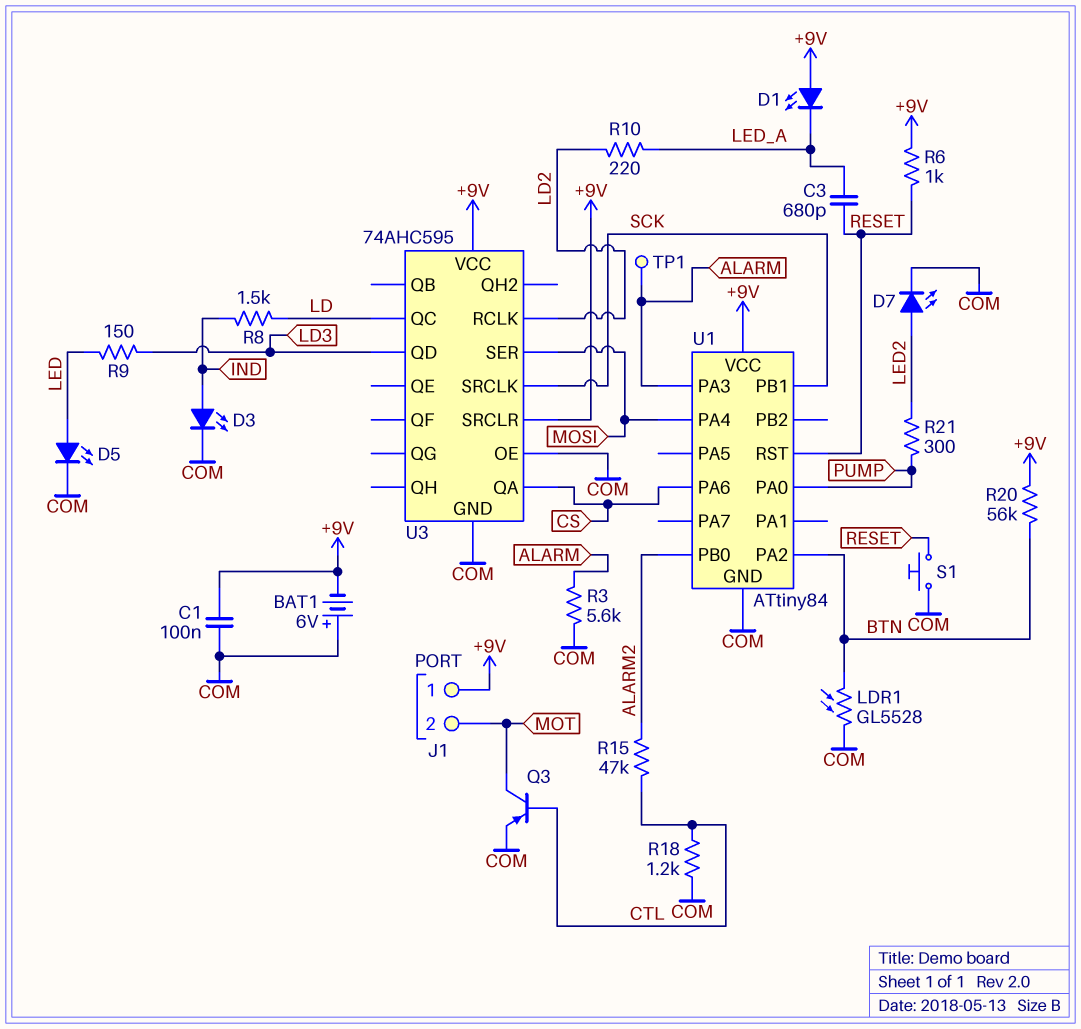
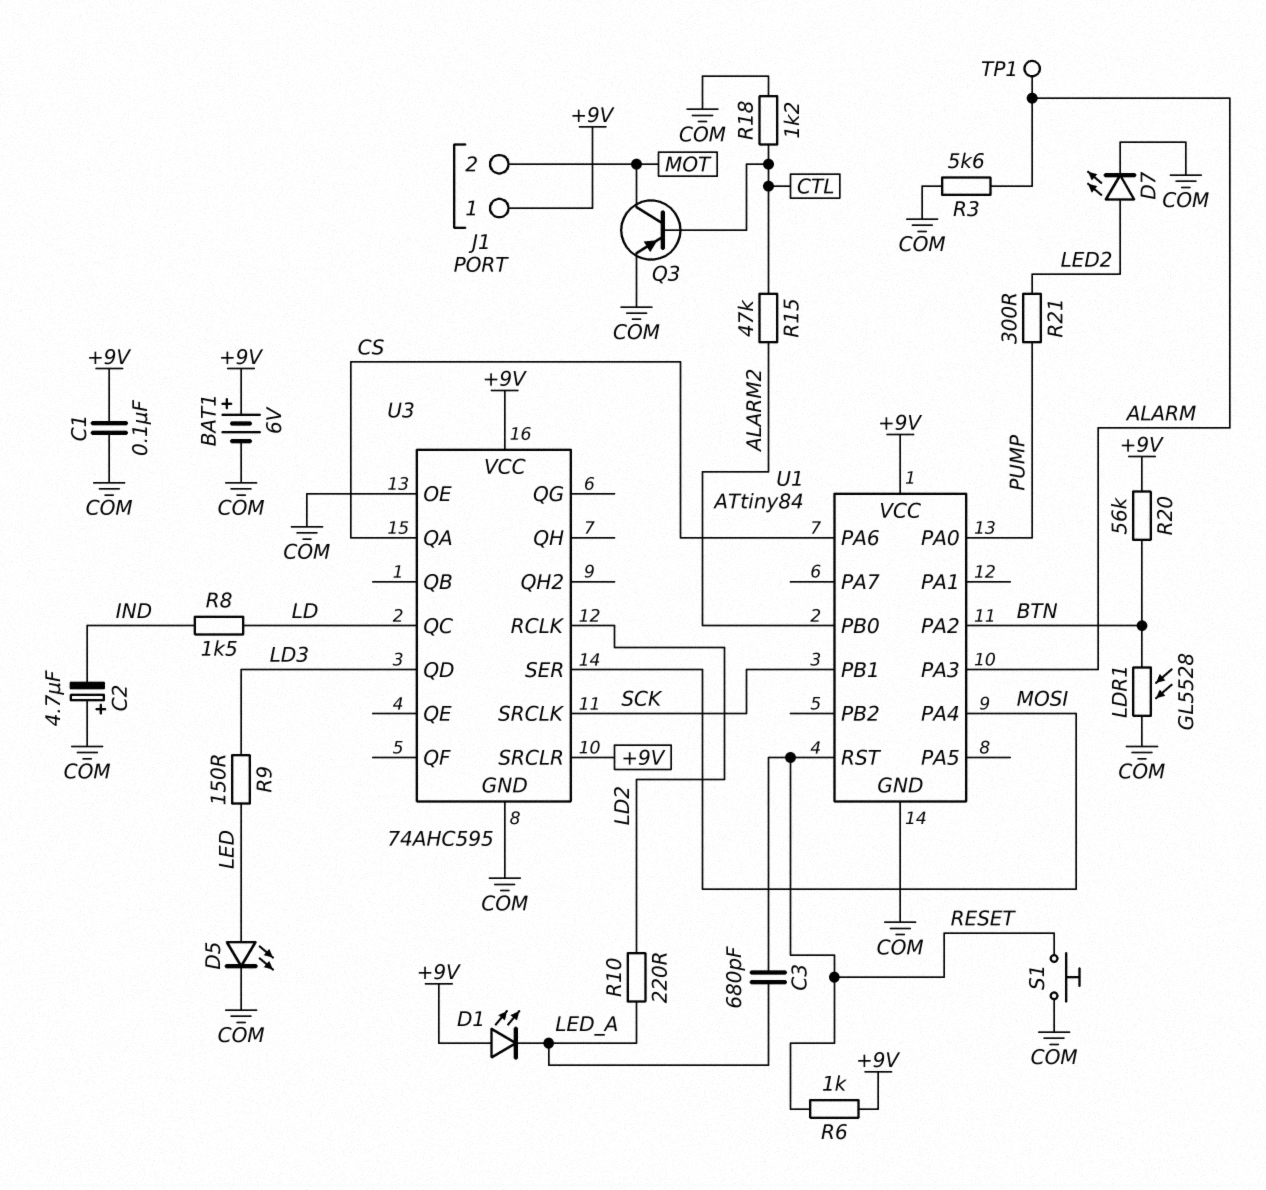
BAT1: 6V (plus COM, minus +9V) -> 6V (plus +9V, minus COM)
C2: none -> 4.7uF (plus COM, minus IND)
D3: LED (A IND, K COM) -> none

